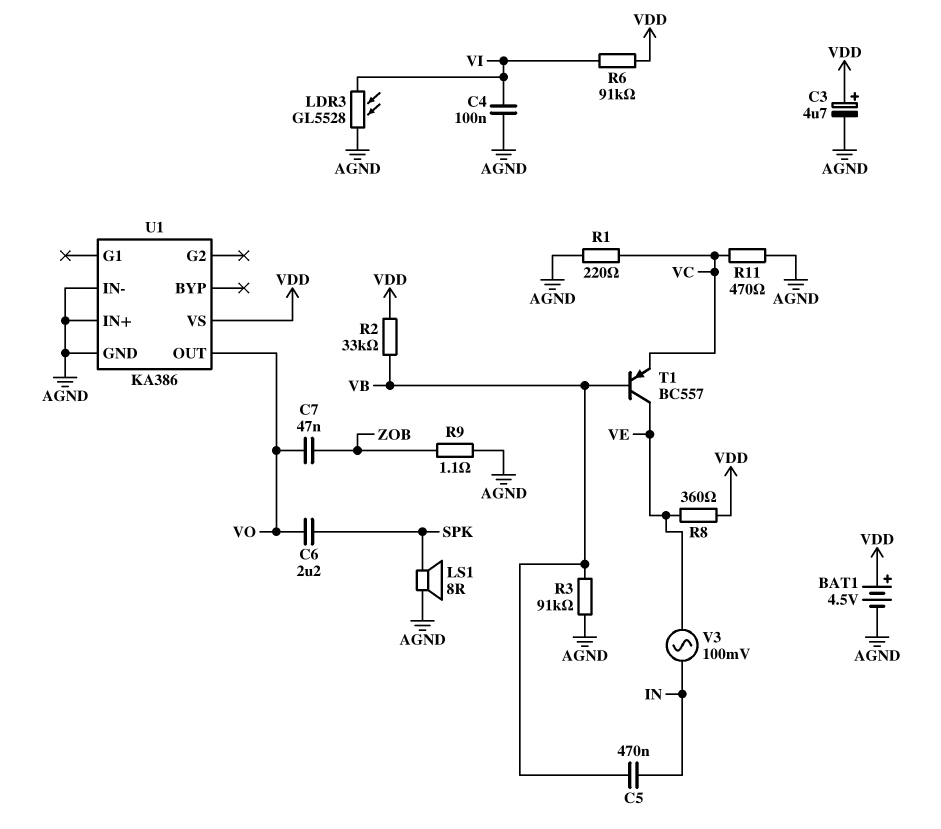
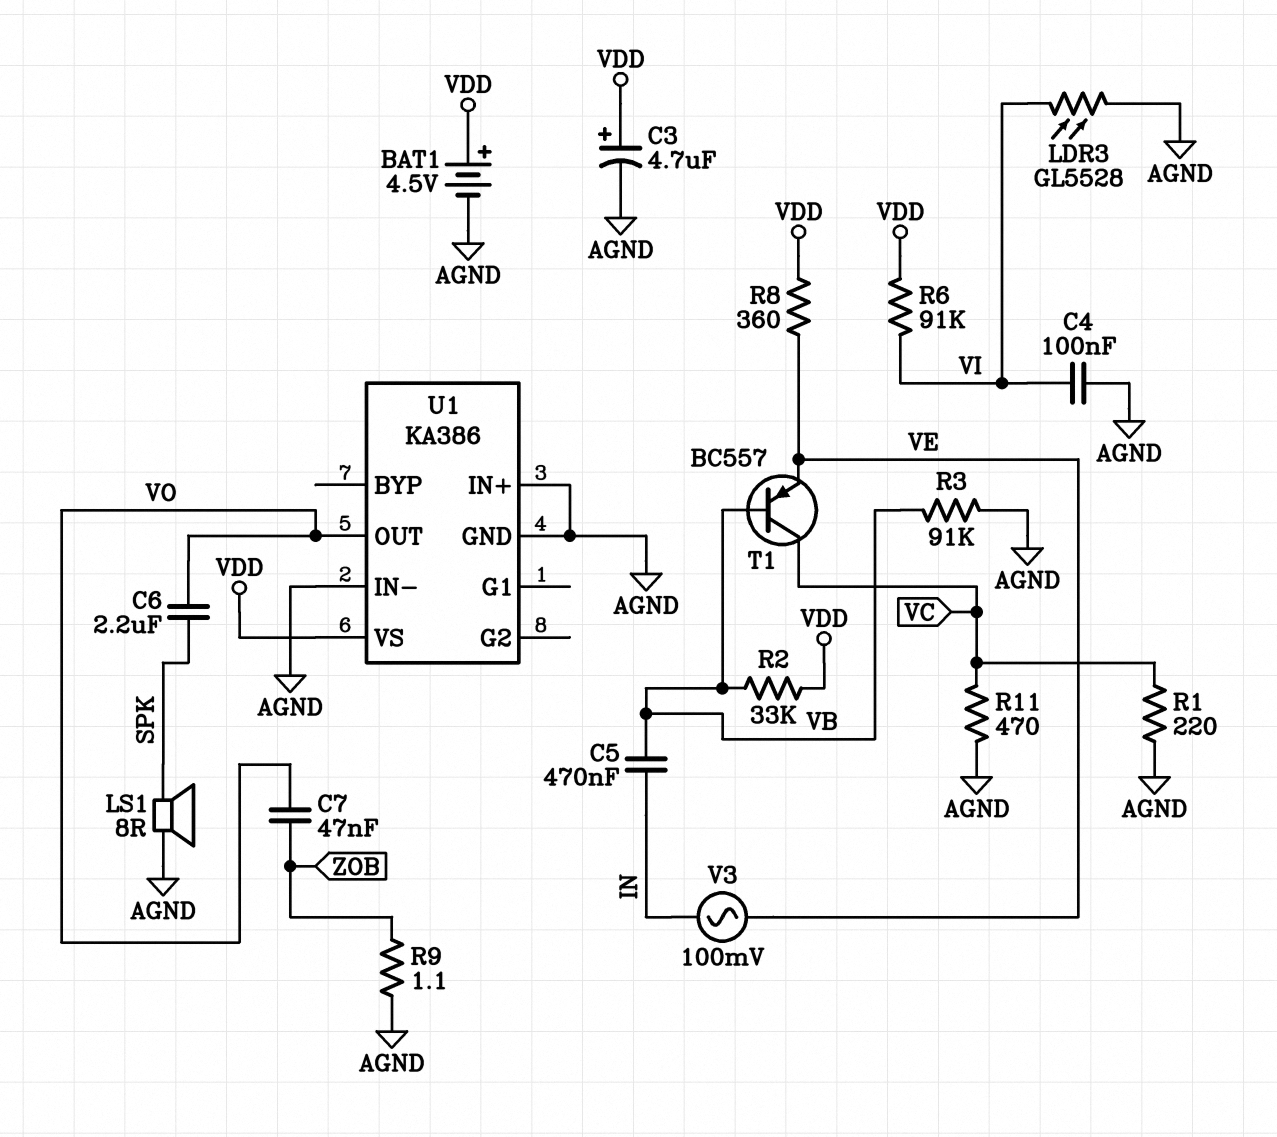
T1: PNP BC557 (B VB, C VE, E VC) -> PNP BC557 (B VB, C VC, E VE)

